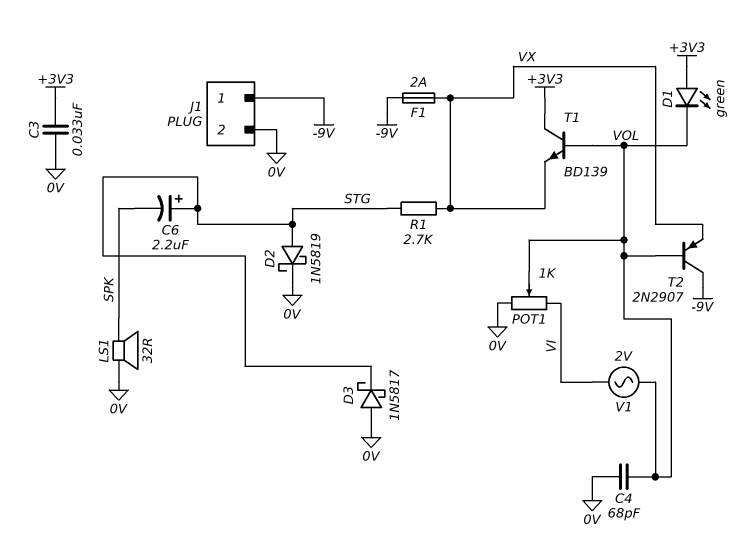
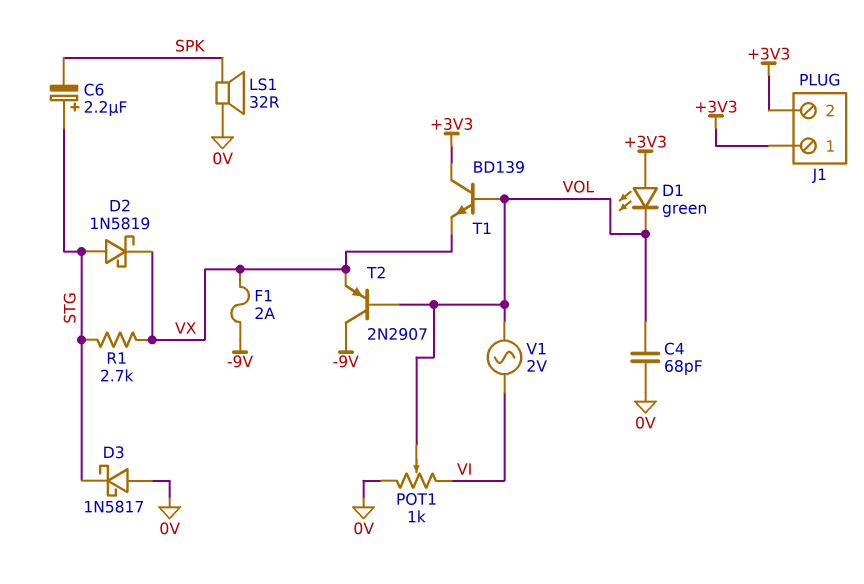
C3: 33nF (+3V3, 0V) -> none
D2: schottky 1N5819 (A STG, K 0V) -> schottky 1N5819 (A STG, K VX)
J1 pin 1: -9V -> +3V3
J1 pin 2: 0V -> +3V3

